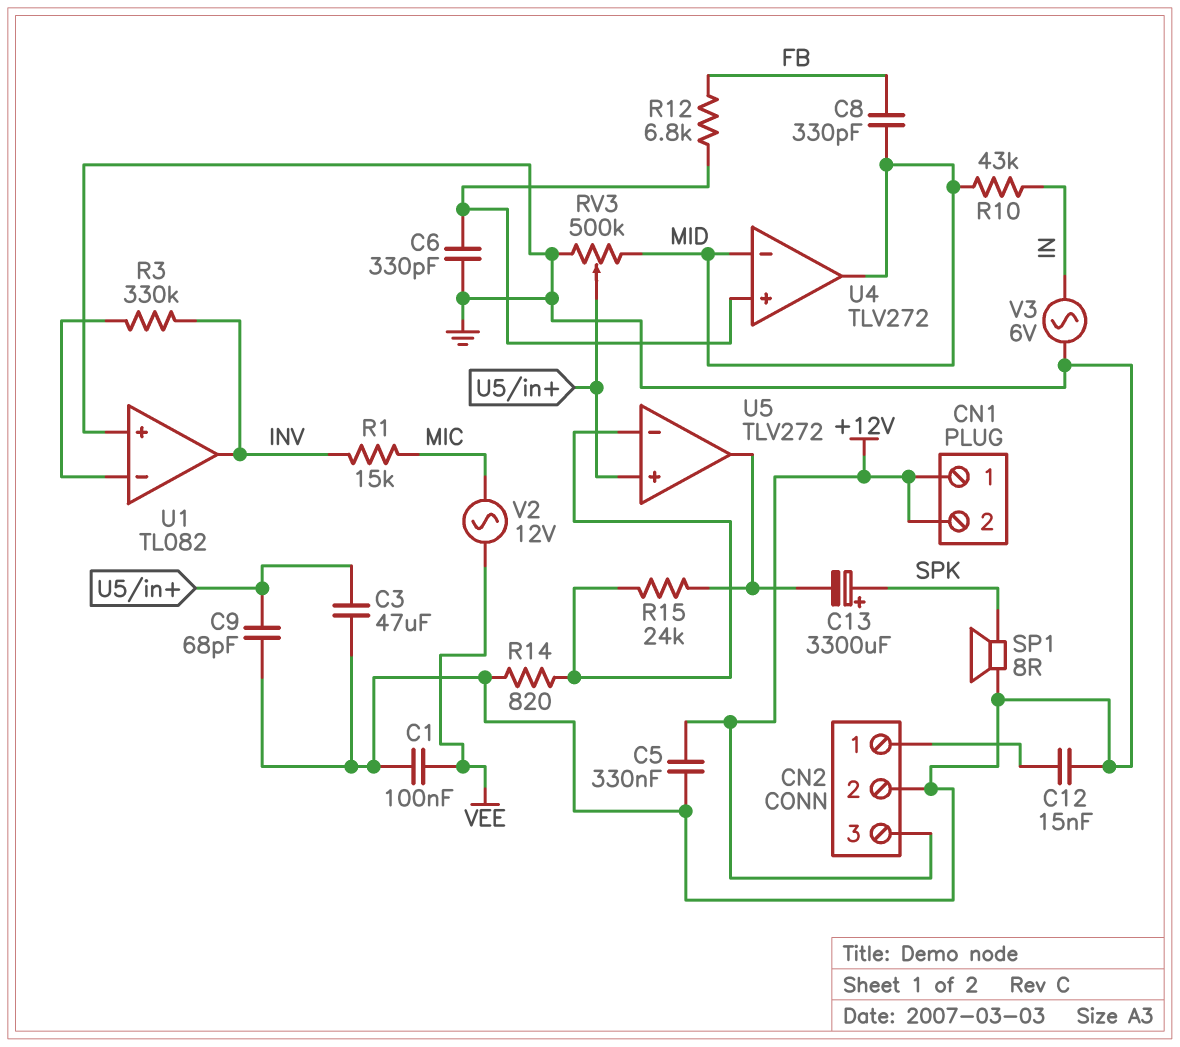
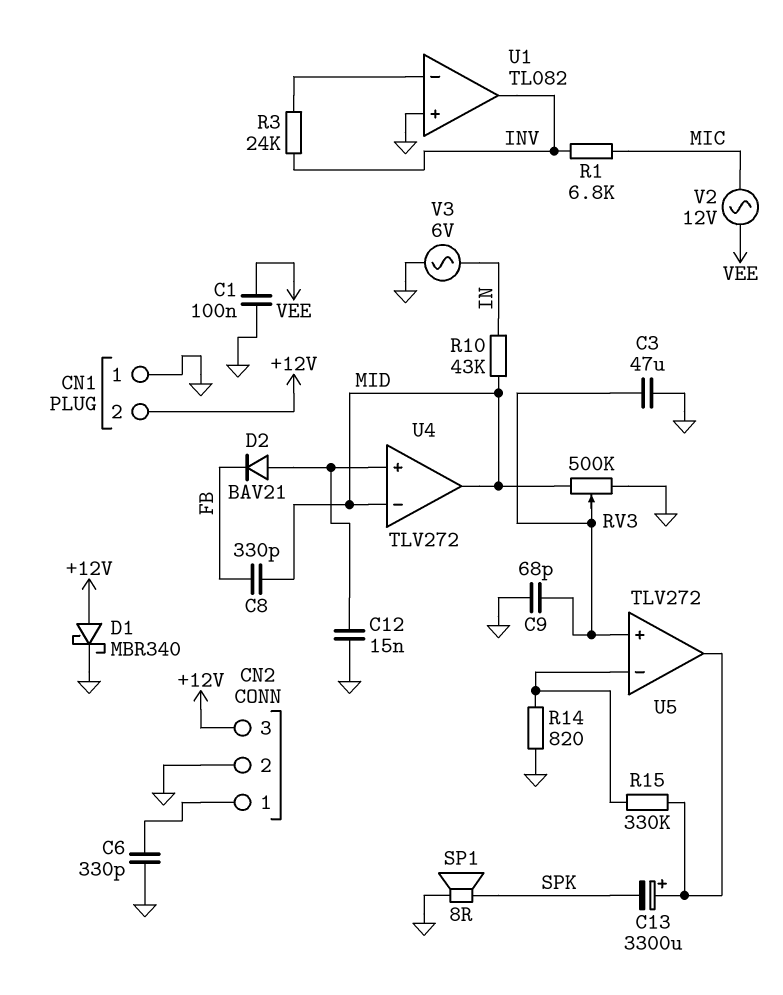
C5: 330nF (+12V, GND) -> none
C6: 330pF (GND, U4/in+) -> 330pF (CN2/1, GND)
C12: 15nF (CN2/1, GND) -> 15nF (GND, U4/in+)
C13: 3300uF (plus SPK, minus U5/out) -> 3300uF (plus U5/out, minus SPK)
CN1 pin 1: +12V -> GND
D1: none -> schottky MBR340 (A +12V, K GND)
D2: none -> diode BAV21 (A U4/in+, K FB)
R1: 15k (INV, MIC) -> 6.8k (INV, MIC)
R3: 330k (INV, U1/in-) -> 24k (INV, U1/in-)
R12: 6.8k (FB, U4/in+) -> none
R15: 24k (U5/in-, U5/out) -> 330k (U5/in-, U5/out)

